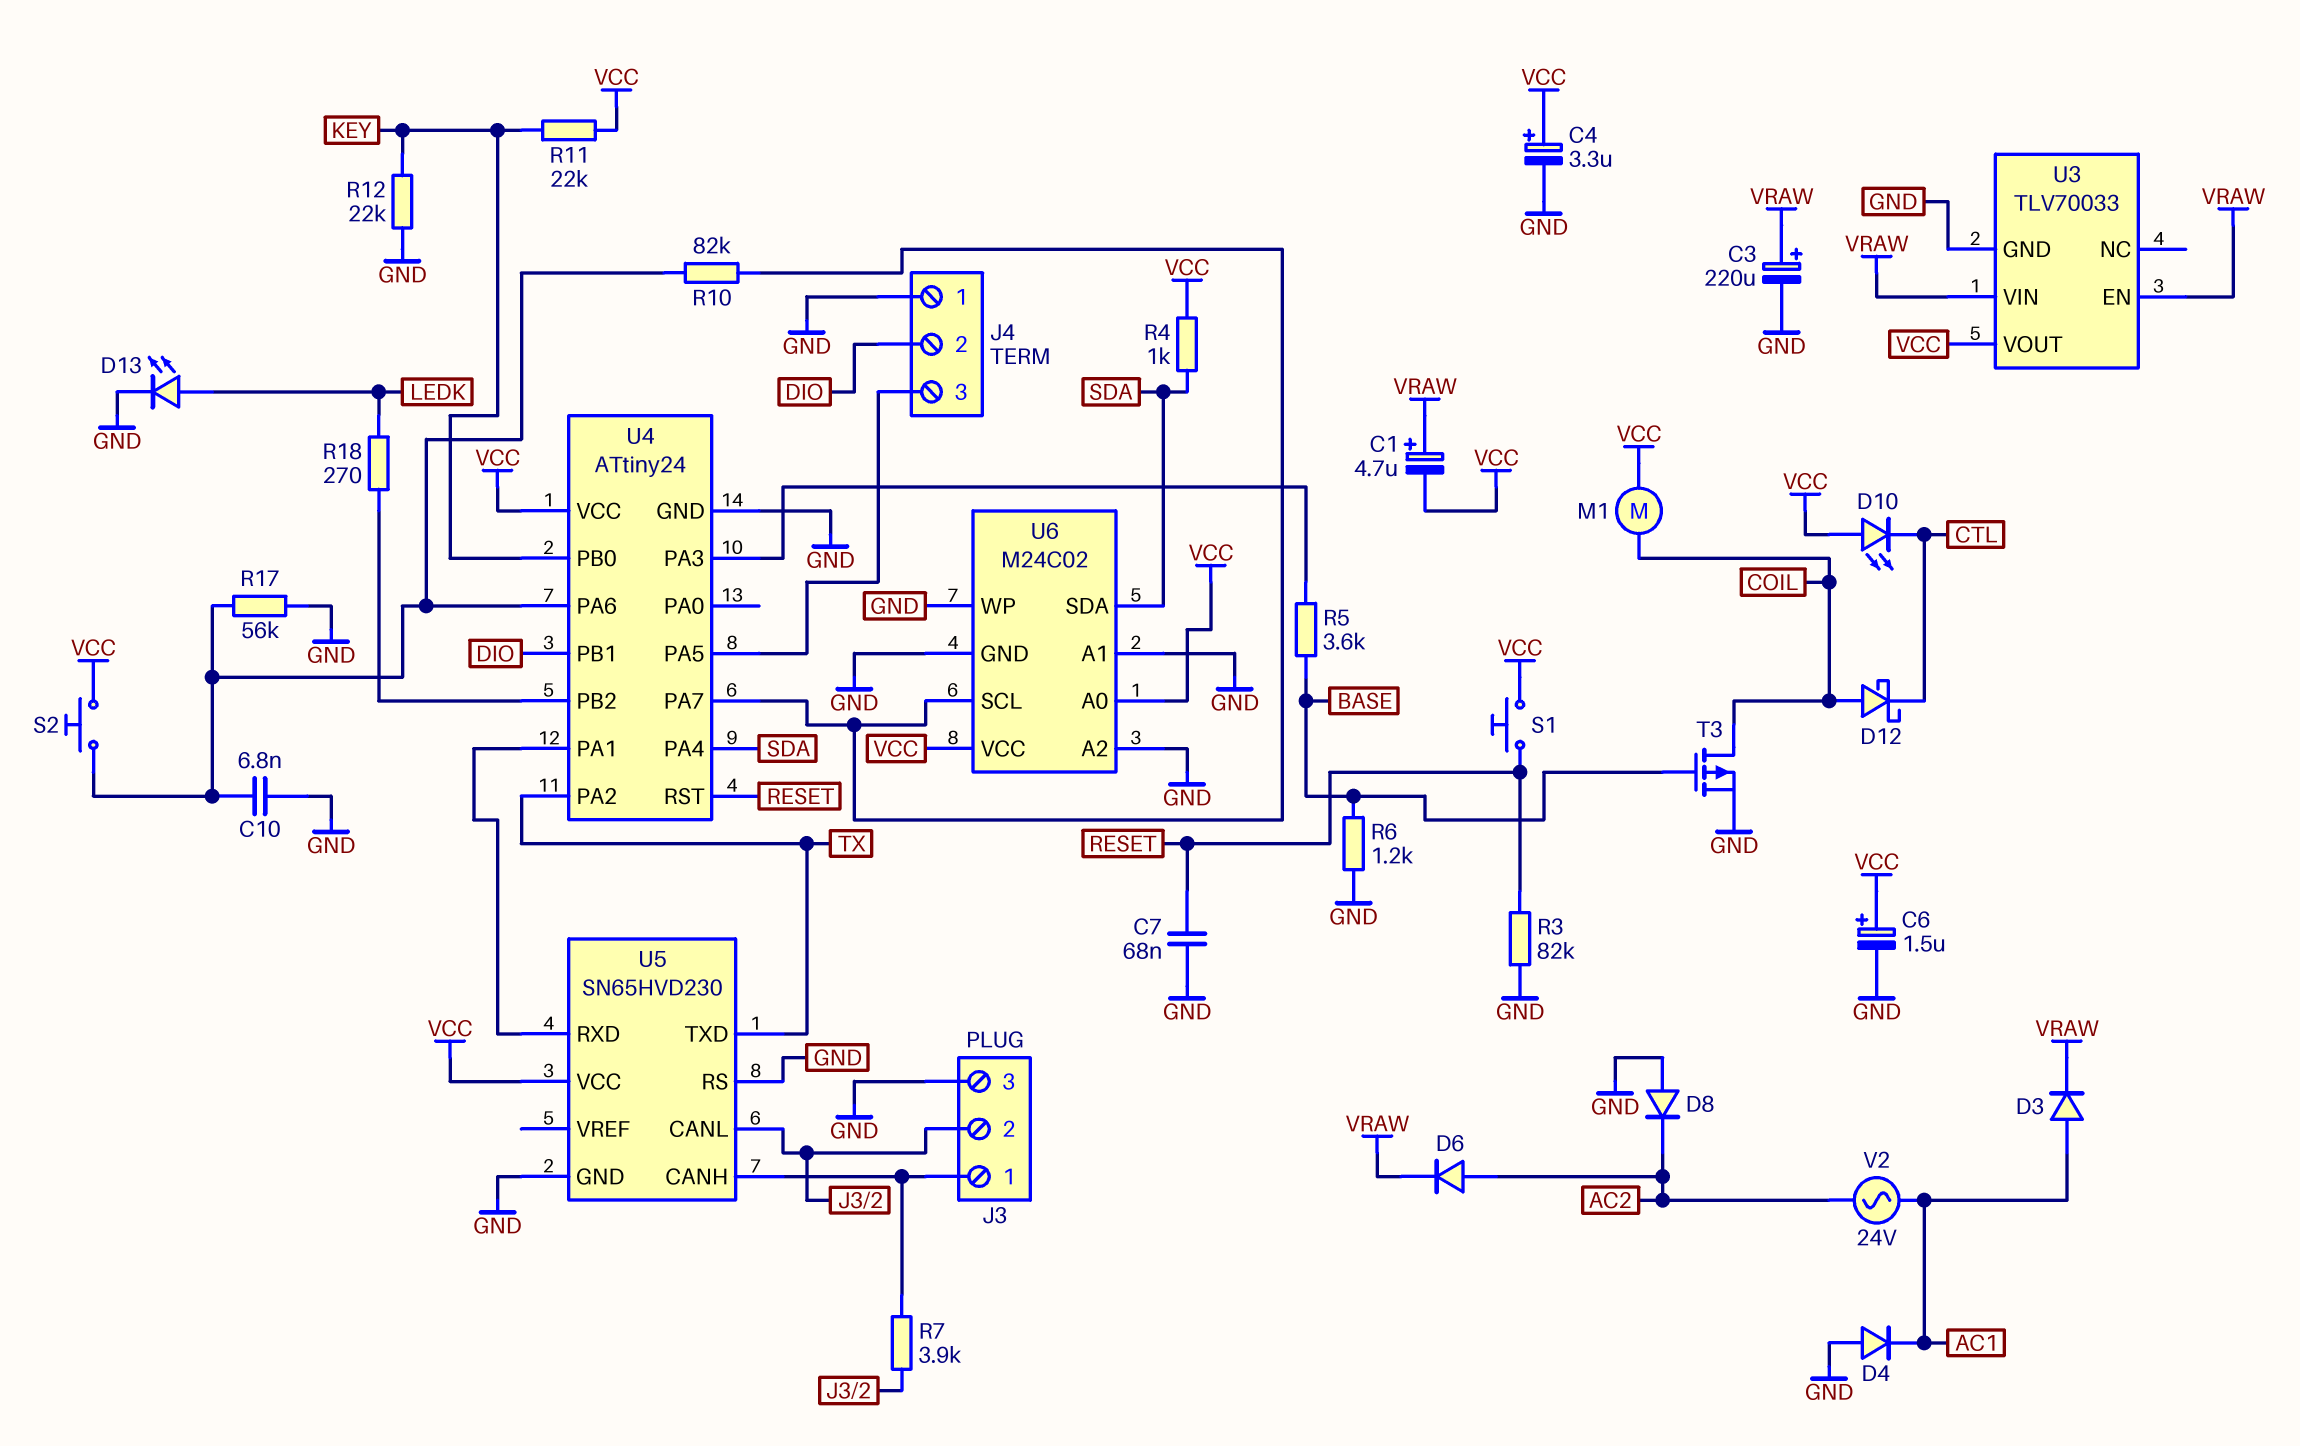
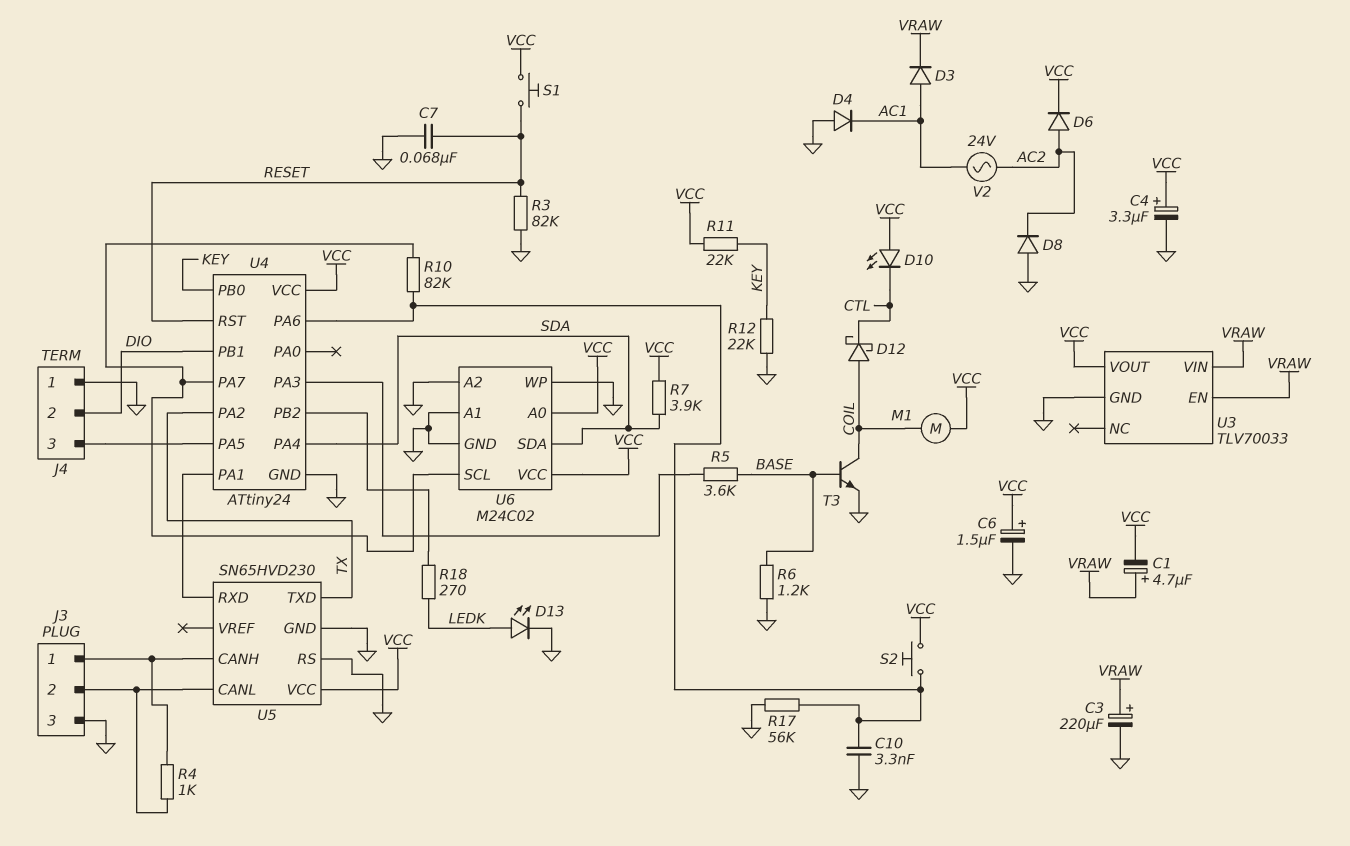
C10: 6.8nF (GND, U4/PA6) -> 3.3nF (GND, U4/PA6)
D6: diode (A AC2, K VRAW) -> diode (A AC2, K VCC)
R4: 1k (SDA, VCC) -> 1k (J3/1, J3/2)
R7: 3.9k (J3/1, J3/2) -> 3.9k (SDA, VCC)
T3: PMOS (G BASE, D COIL, S GND) -> NPN (B BASE, C COIL, E GND)

